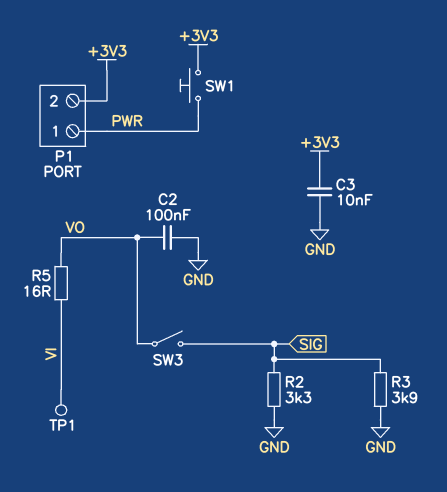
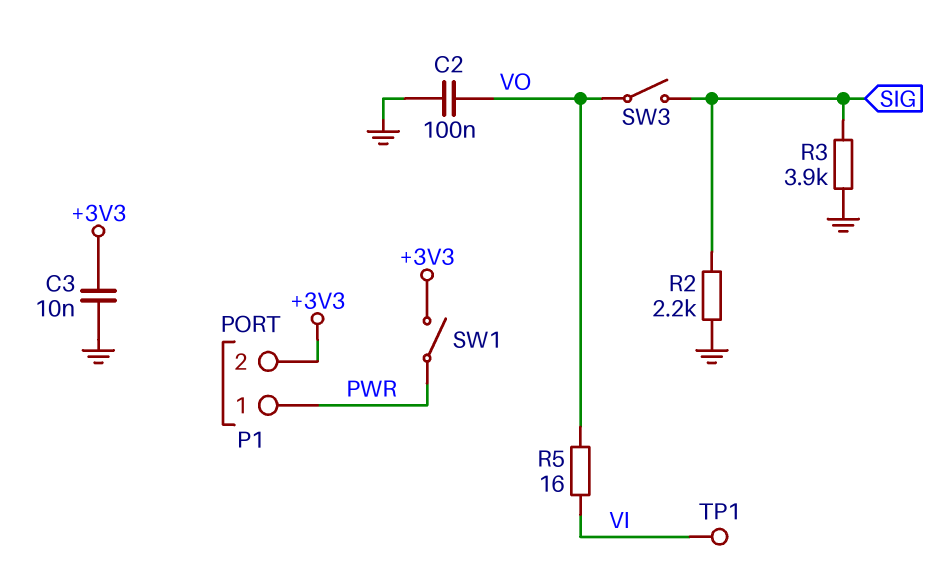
R2: 3.3k (GND, SIG) -> 2.2k (GND, SIG)
SW1: button (+3V3, PWR) -> switch (+3V3, PWR)

